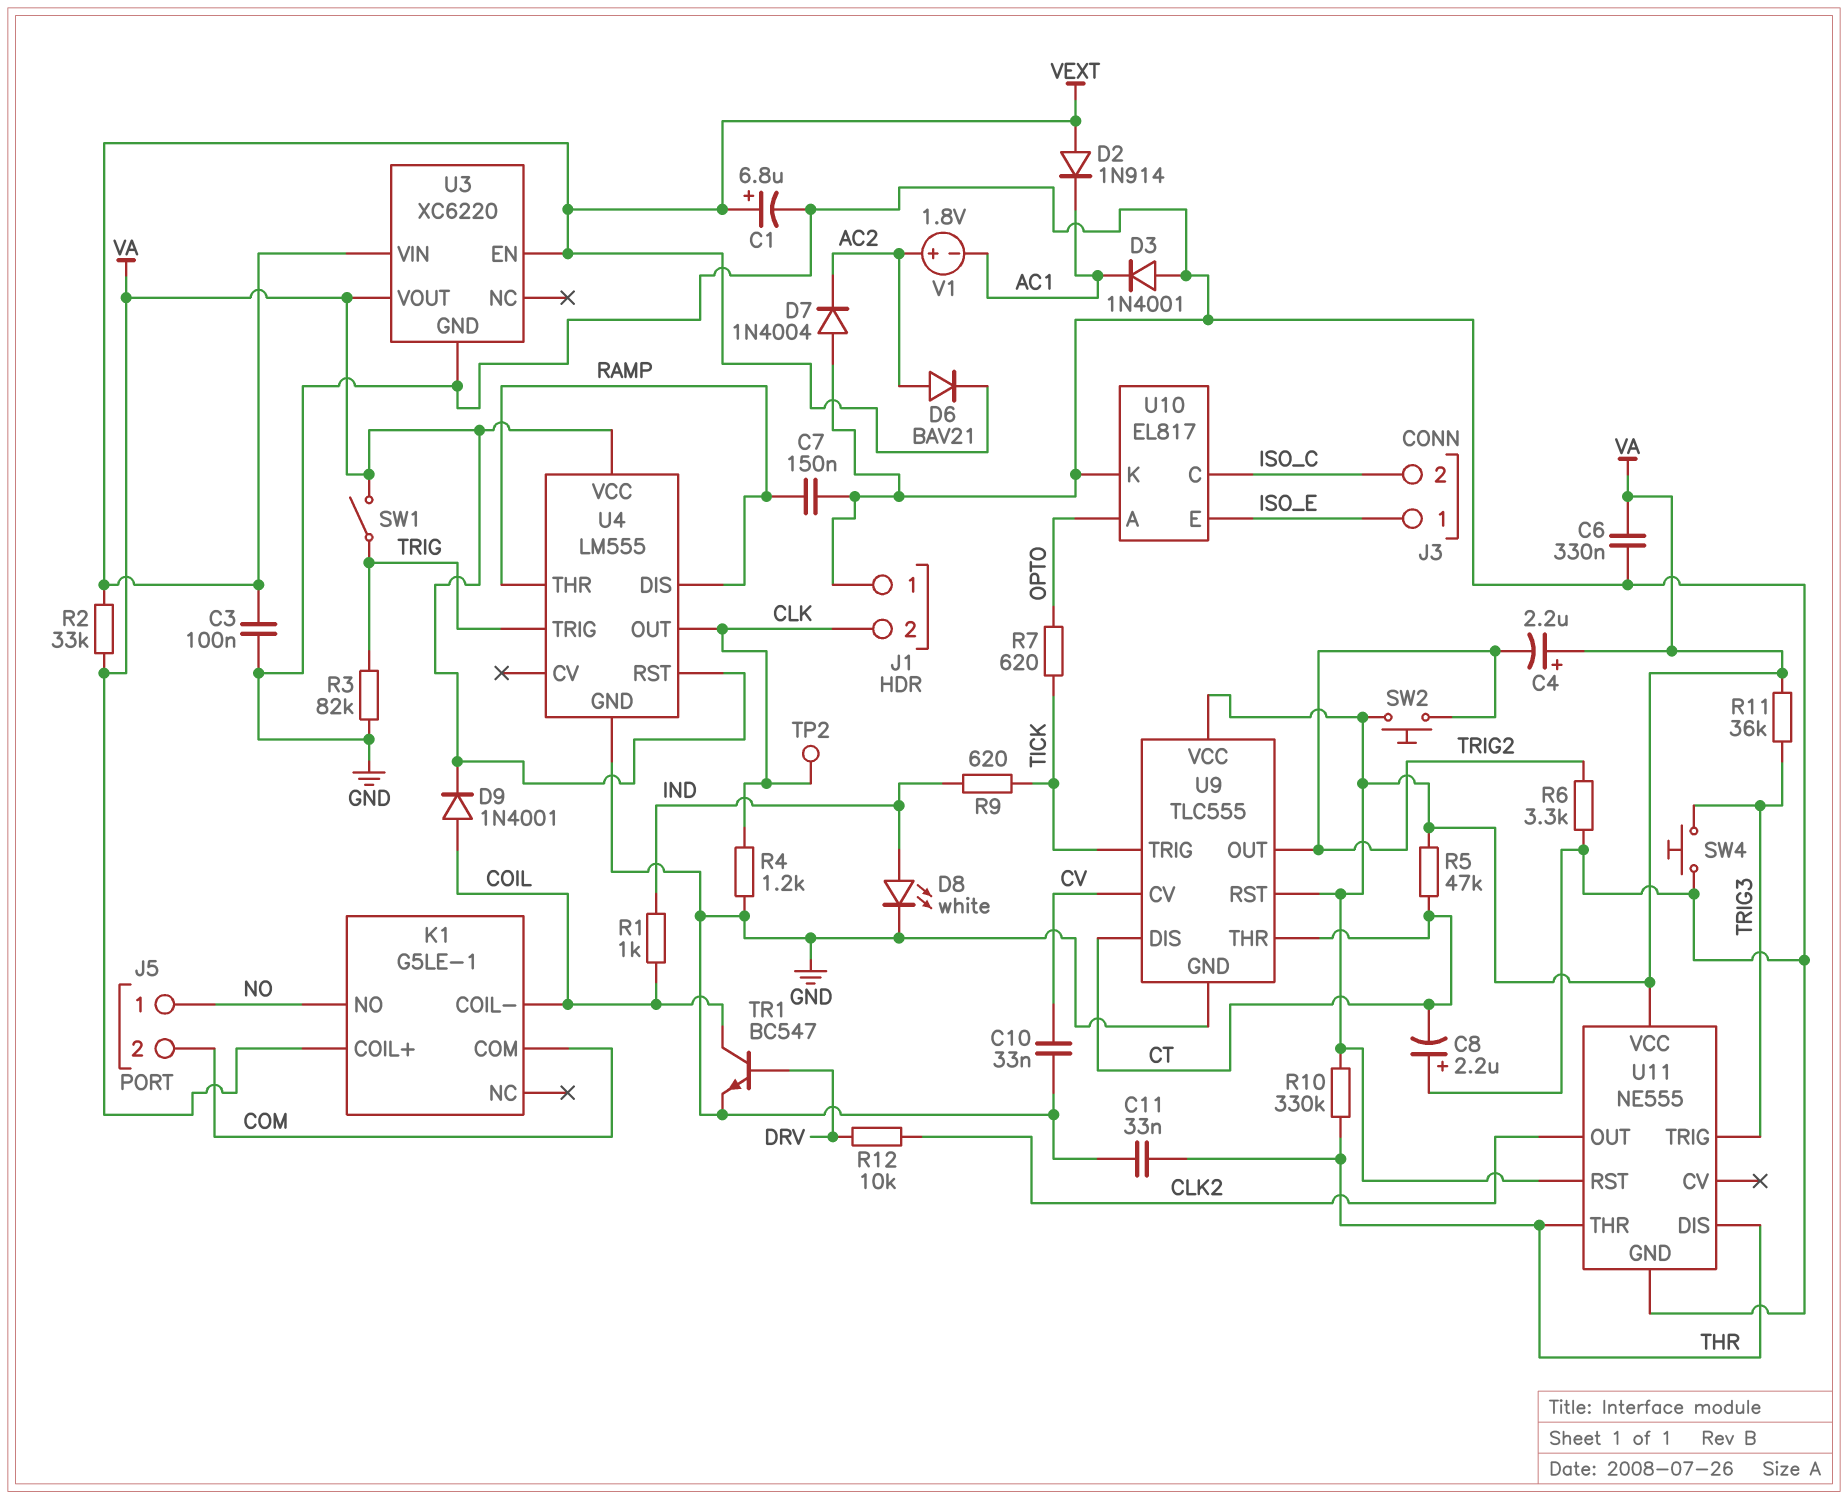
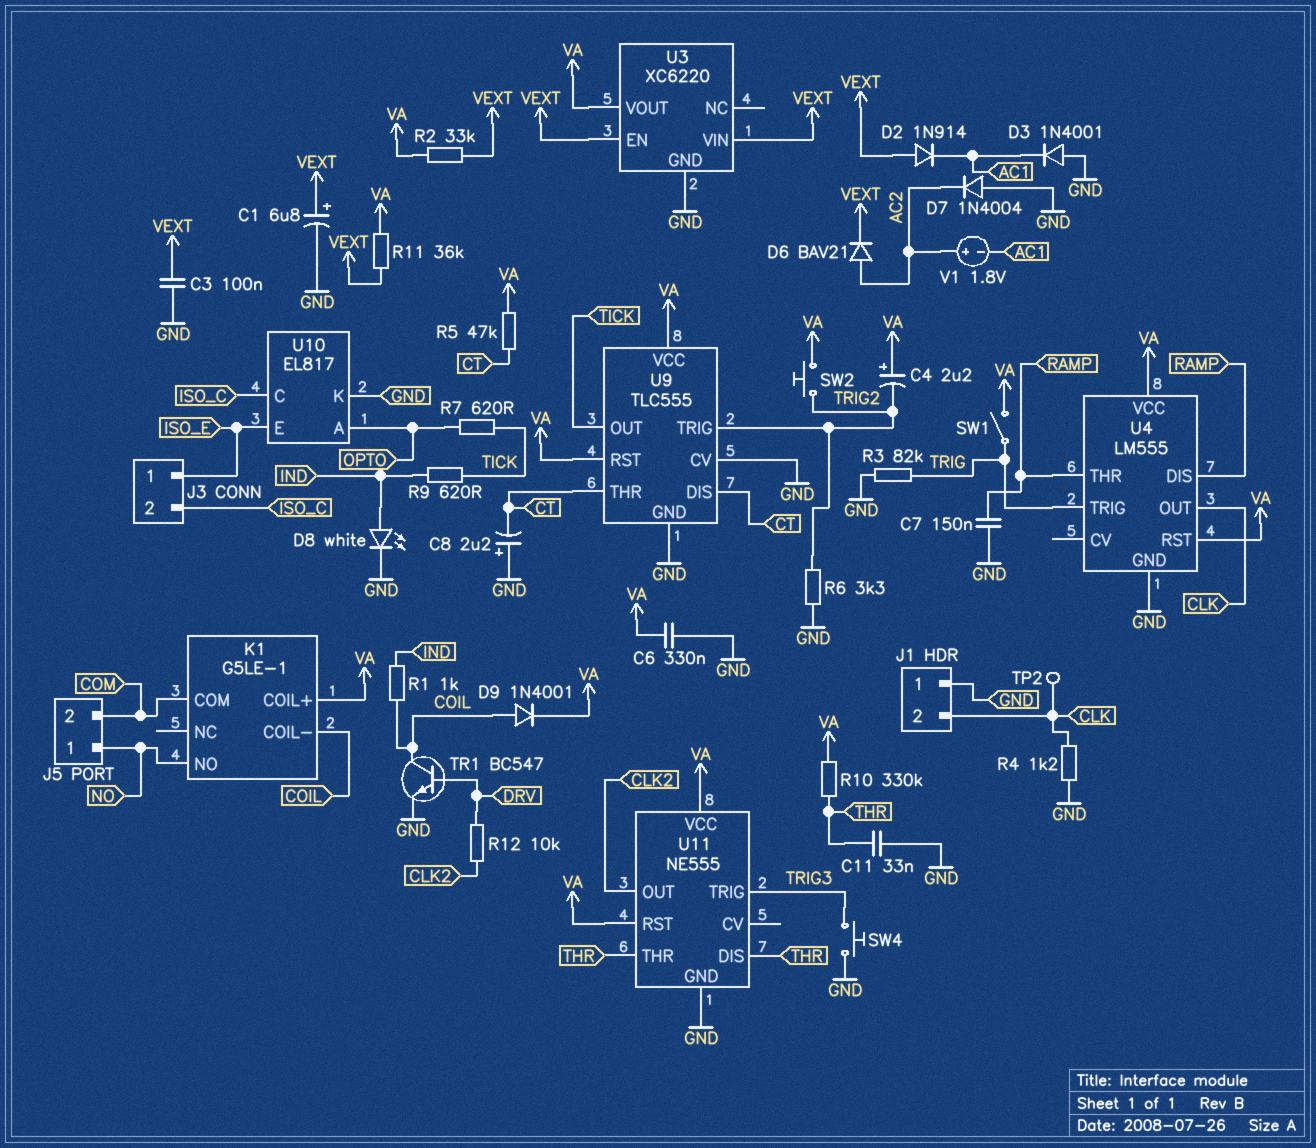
C10: 33nF (CV, GND) -> none
R11: 36k (TRIG3, VA) -> 36k (VA, VEXT)
U9 pin CV: CV -> GND
U9 pin OUT: TRIG2 -> TICK
U9 pin TRIG: TICK -> TRIG2

